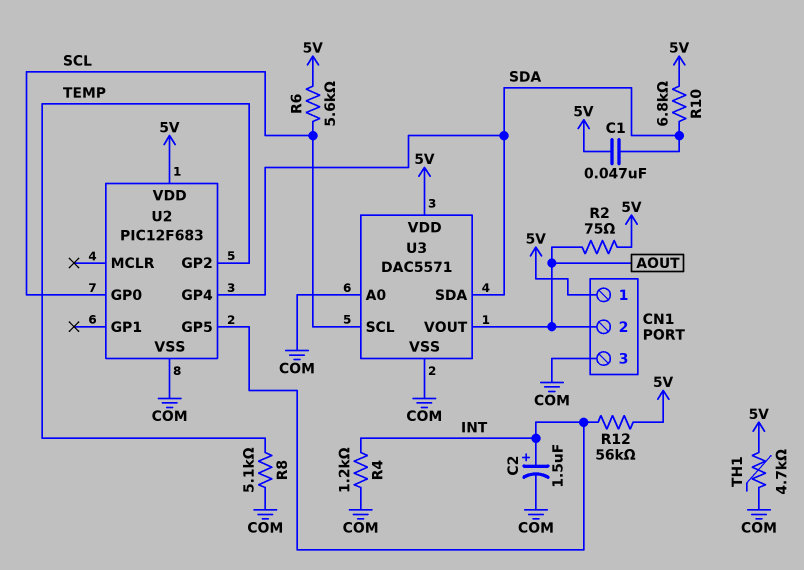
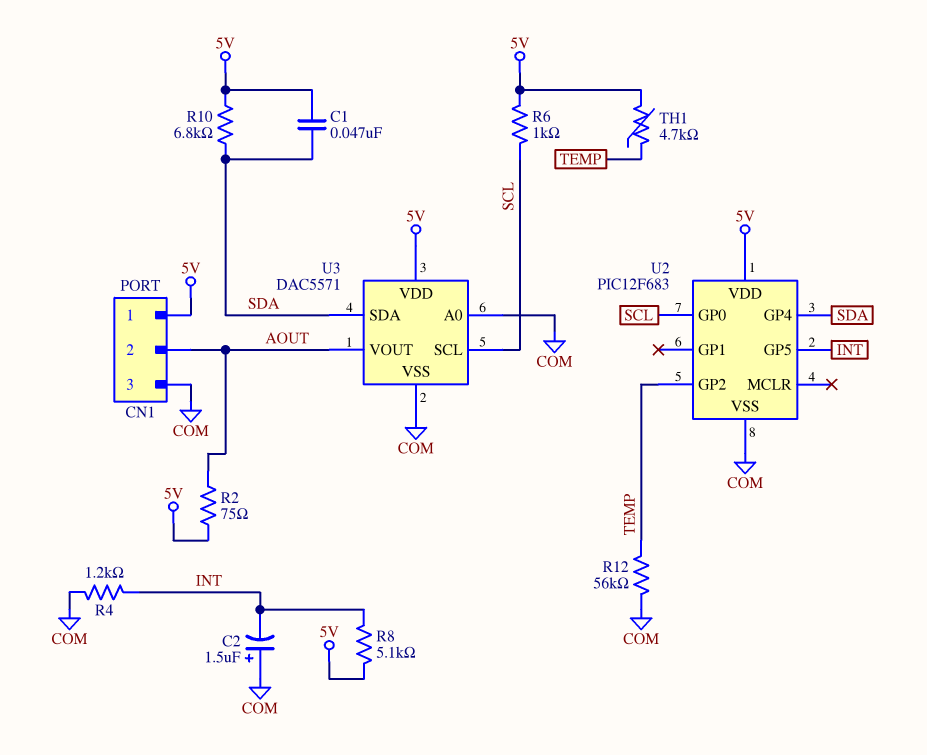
C2: 1.5uF (plus INT, minus COM) -> 1.5uF (plus COM, minus INT)
R6: 5.6k (5V, SCL) -> 1k (5V, SCL)
R8: 5.1k (COM, TEMP) -> 5.1k (5V, INT)
R12: 56k (5V, INT) -> 56k (COM, TEMP)
TH1: 4.7k (5V, COM) -> 4.7k (5V, TEMP)

